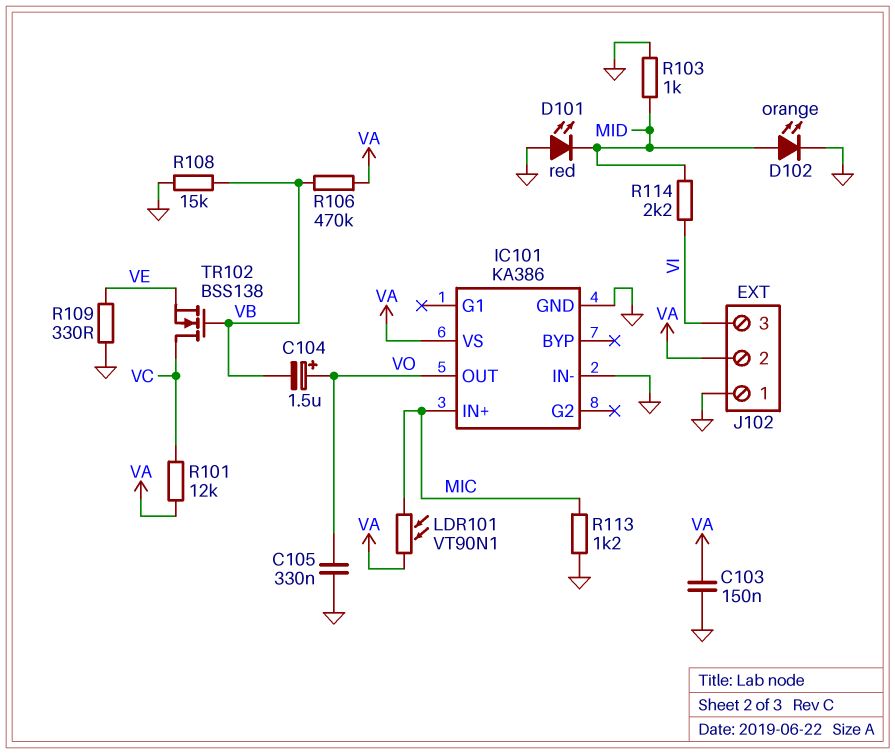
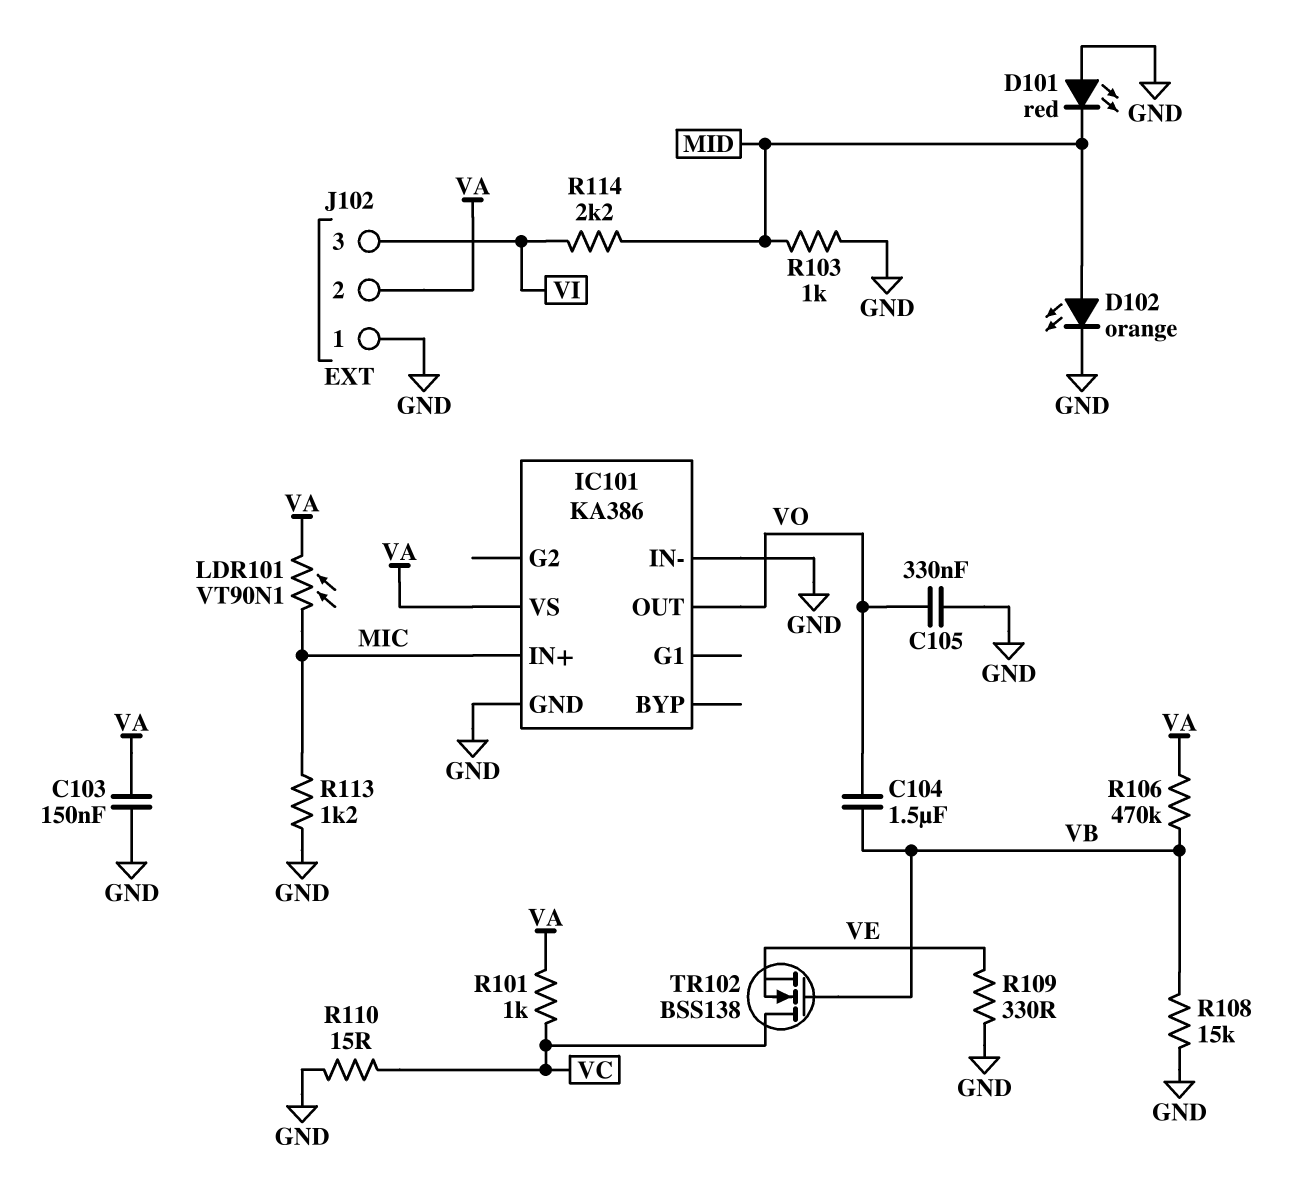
C104: 1.5uF (plus VO, minus VB) -> 1.5uF (VB, VO)
R101: 12k (VA, VC) -> 1k (VA, VC)
R110: none -> 15 (GND, VC)

